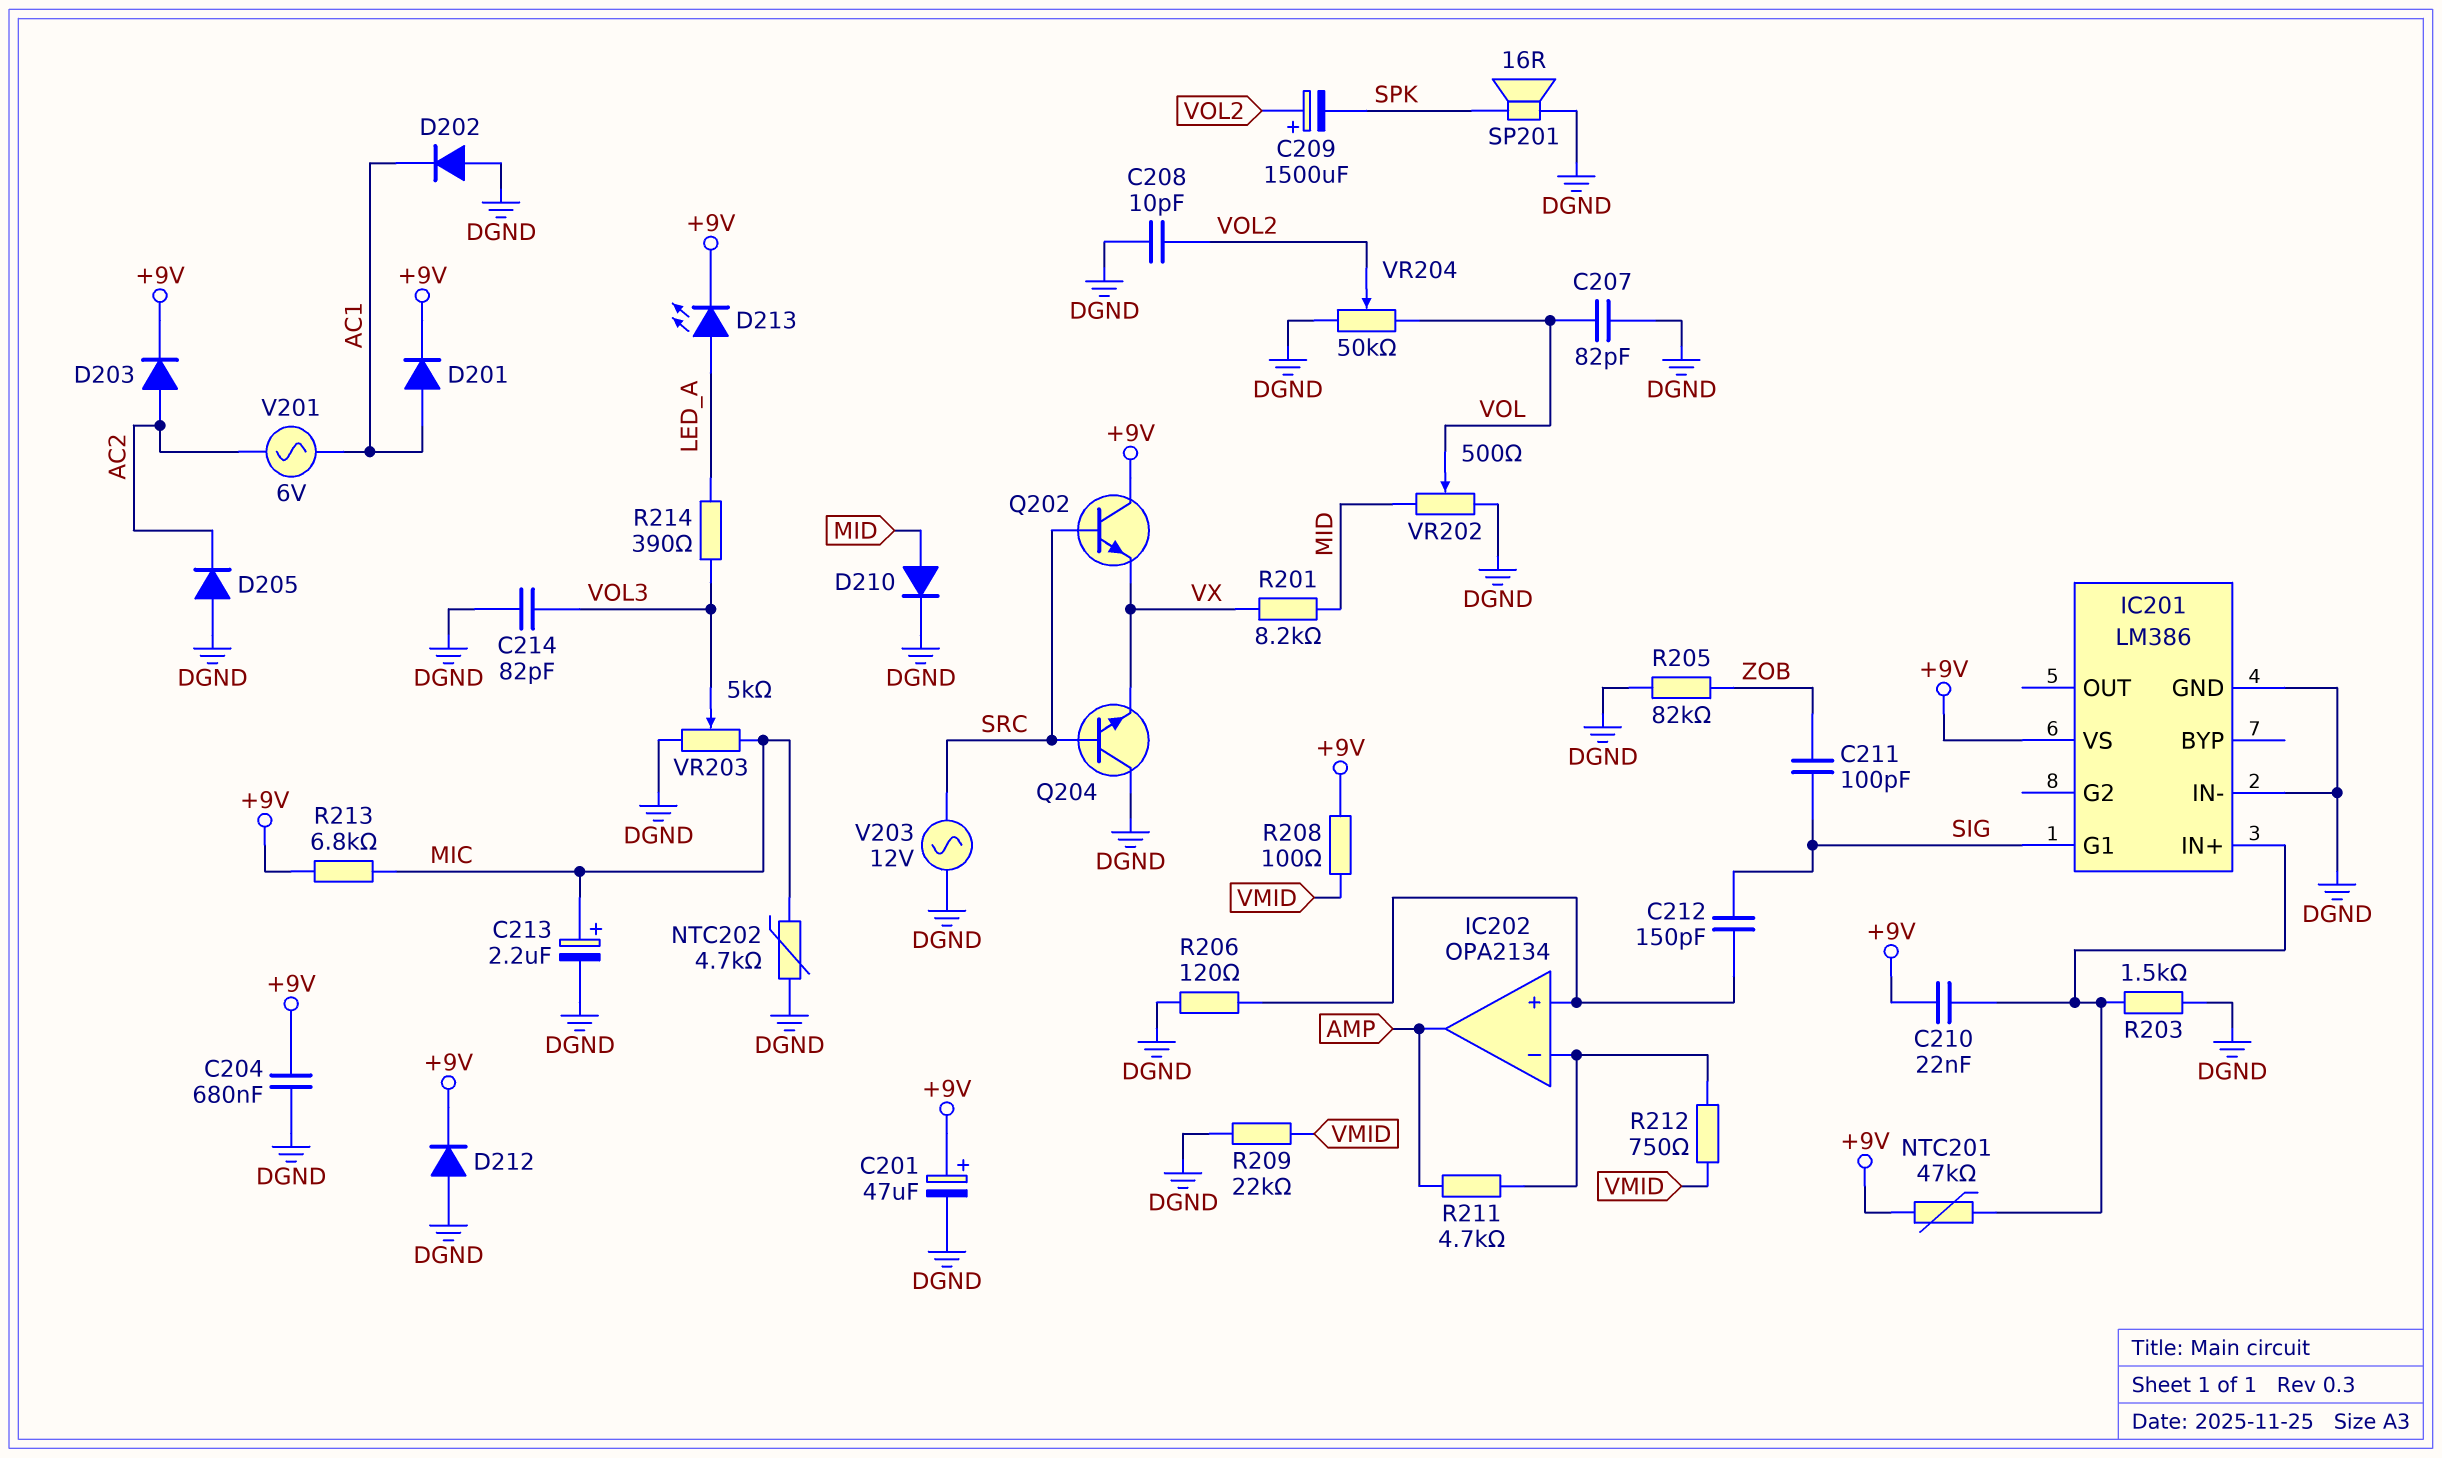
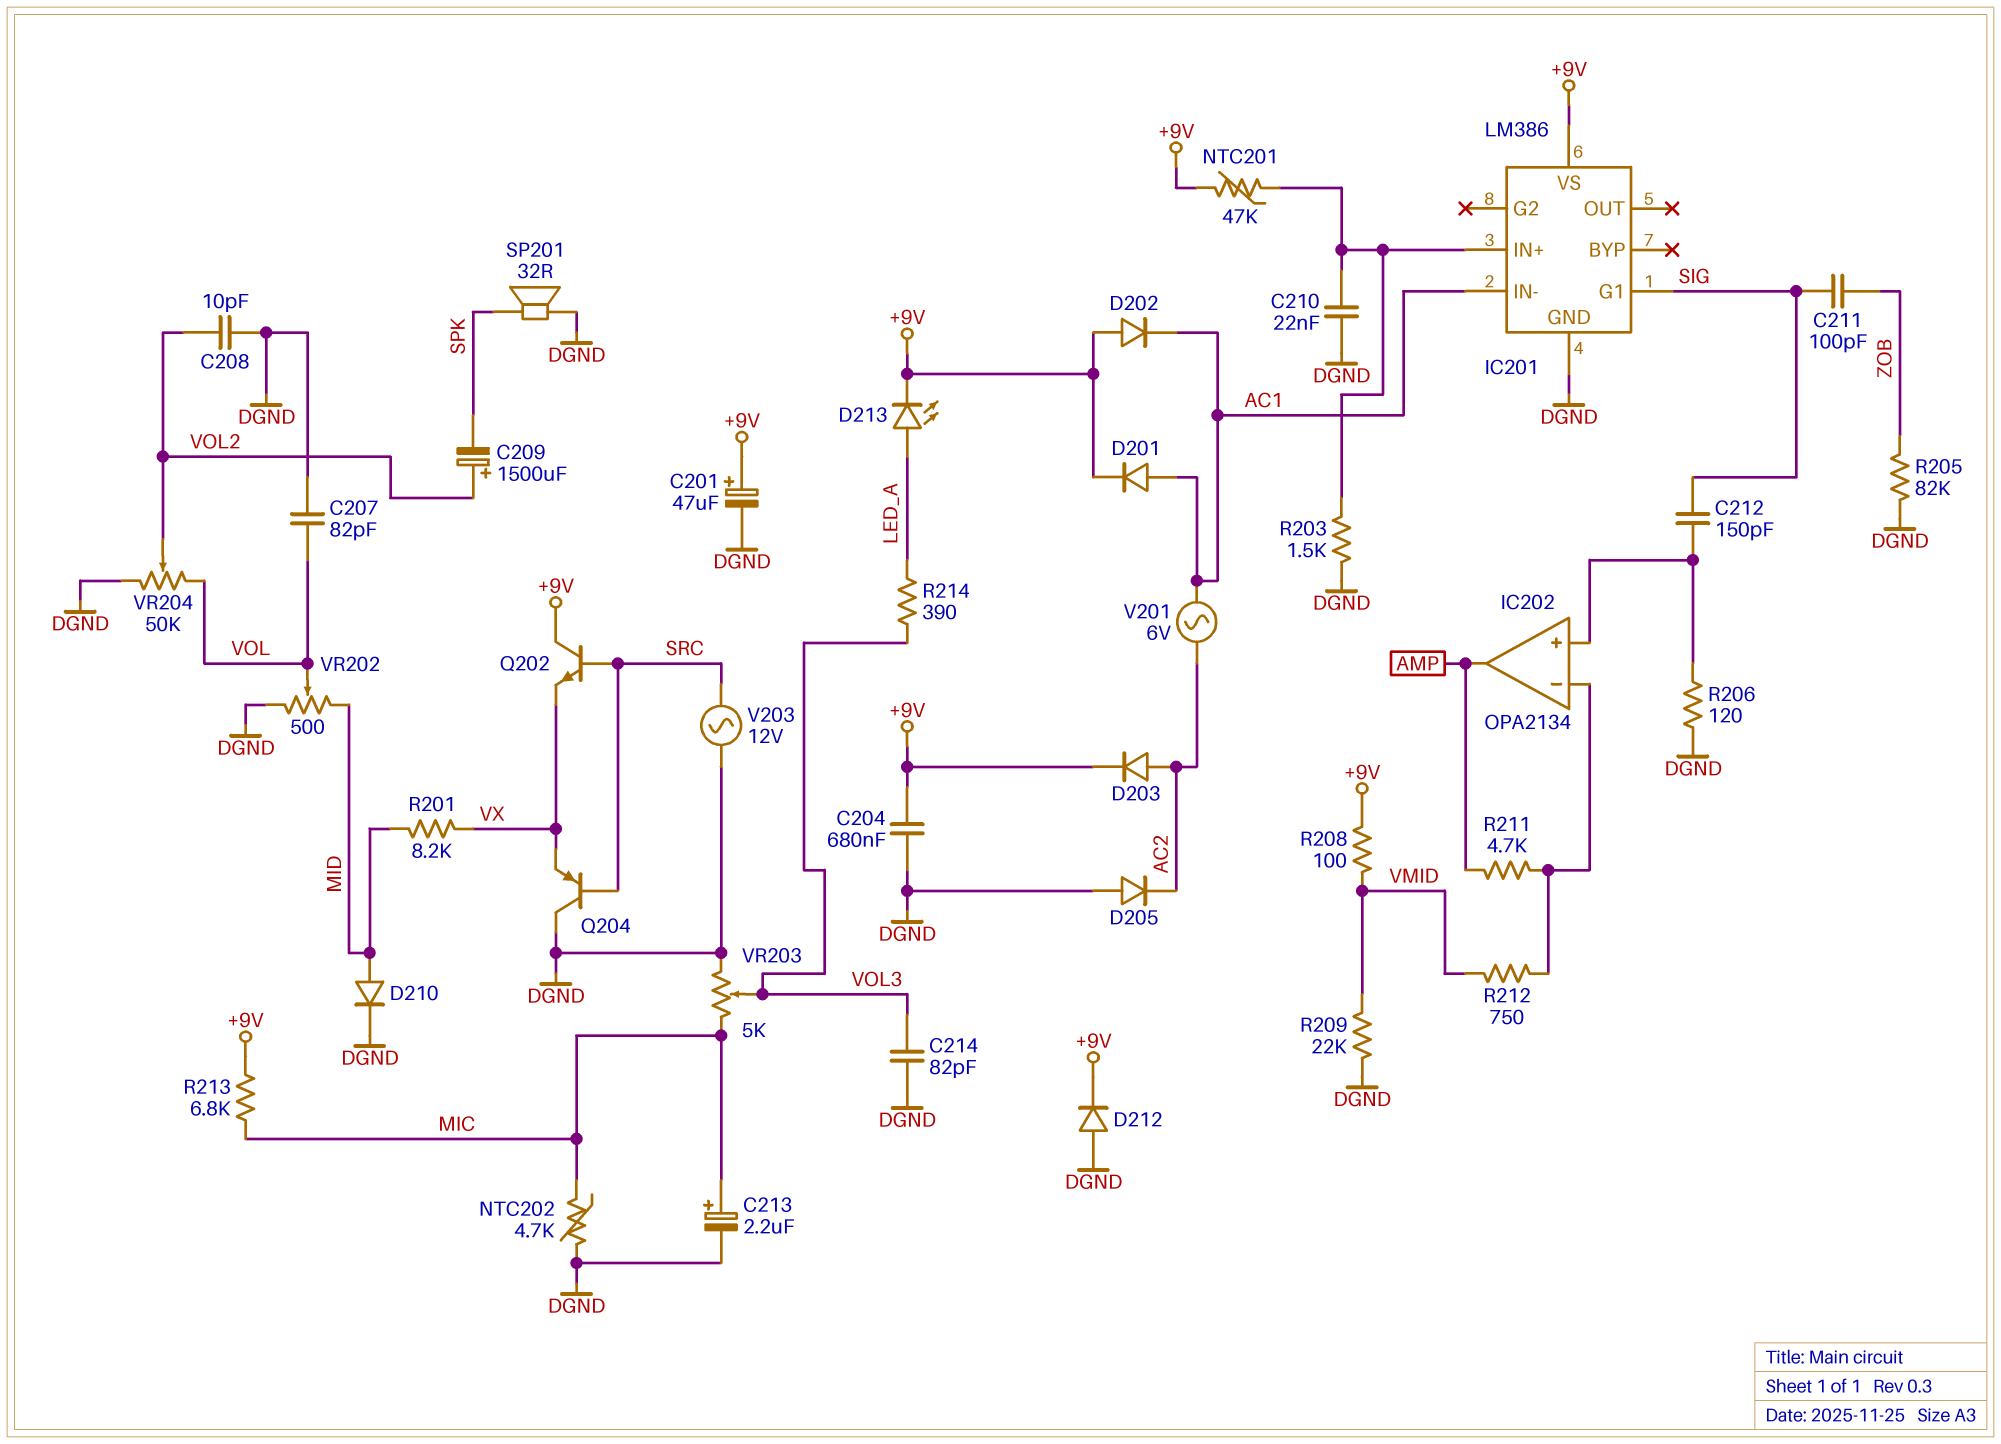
C210: 22nF (+9V, IC201/IN+) -> 22nF (DGND, IC201/IN+)
D202: diode (A DGND, K AC1) -> diode (A +9V, K AC1)
IC201 pin IN-: DGND -> AC1
Q204: NPN (B SRC, C DGND, E VX) -> PNP (B SRC, C DGND, E VX)
SP201: speaker 16R (DGND, SPK) -> speaker 32R (DGND, SPK)

